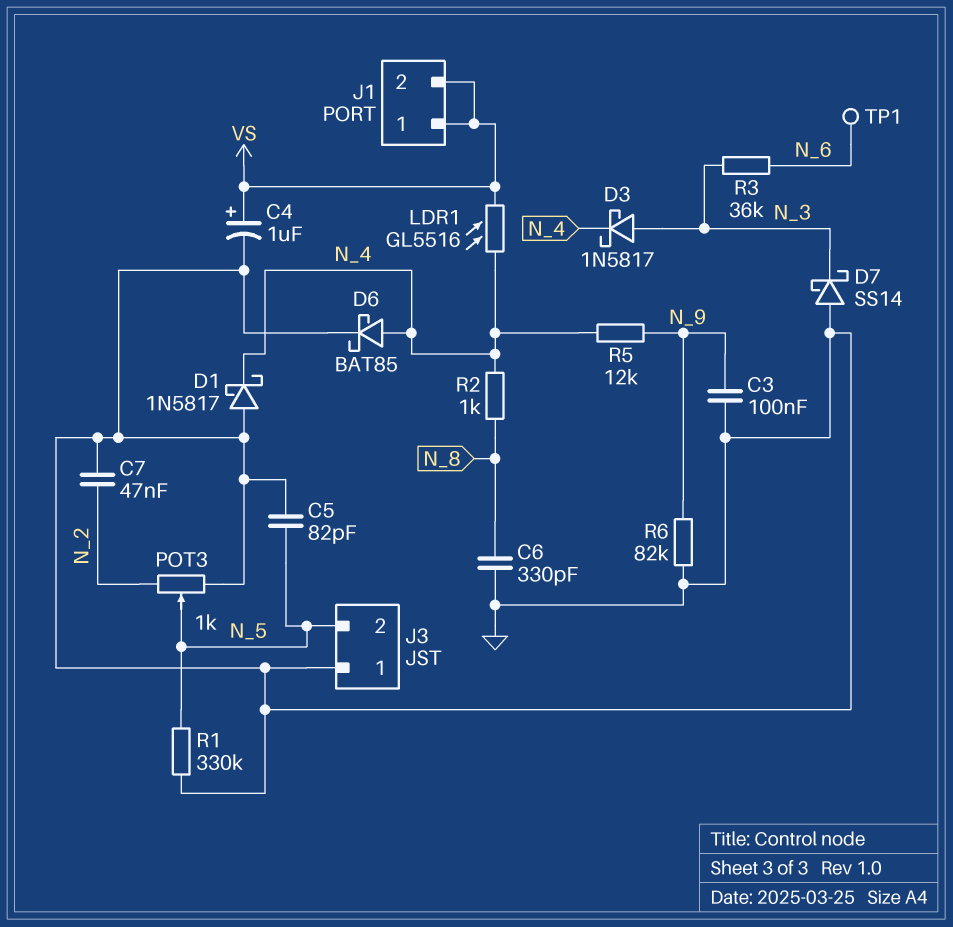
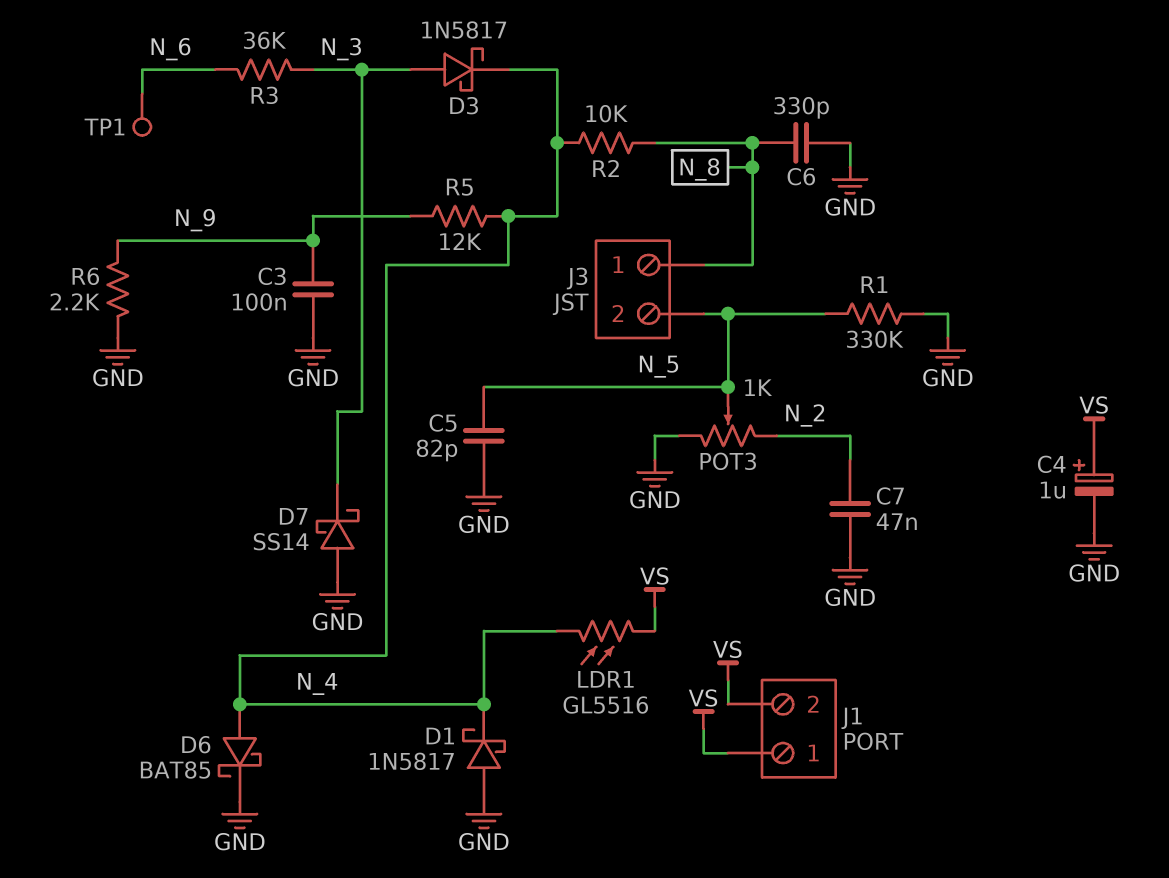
J3 pin 1: GND -> N_8
R2: 1k (N_4, N_8) -> 10k (N_4, N_8)
R6: 82k (GND, N_9) -> 2.2k (GND, N_9)

